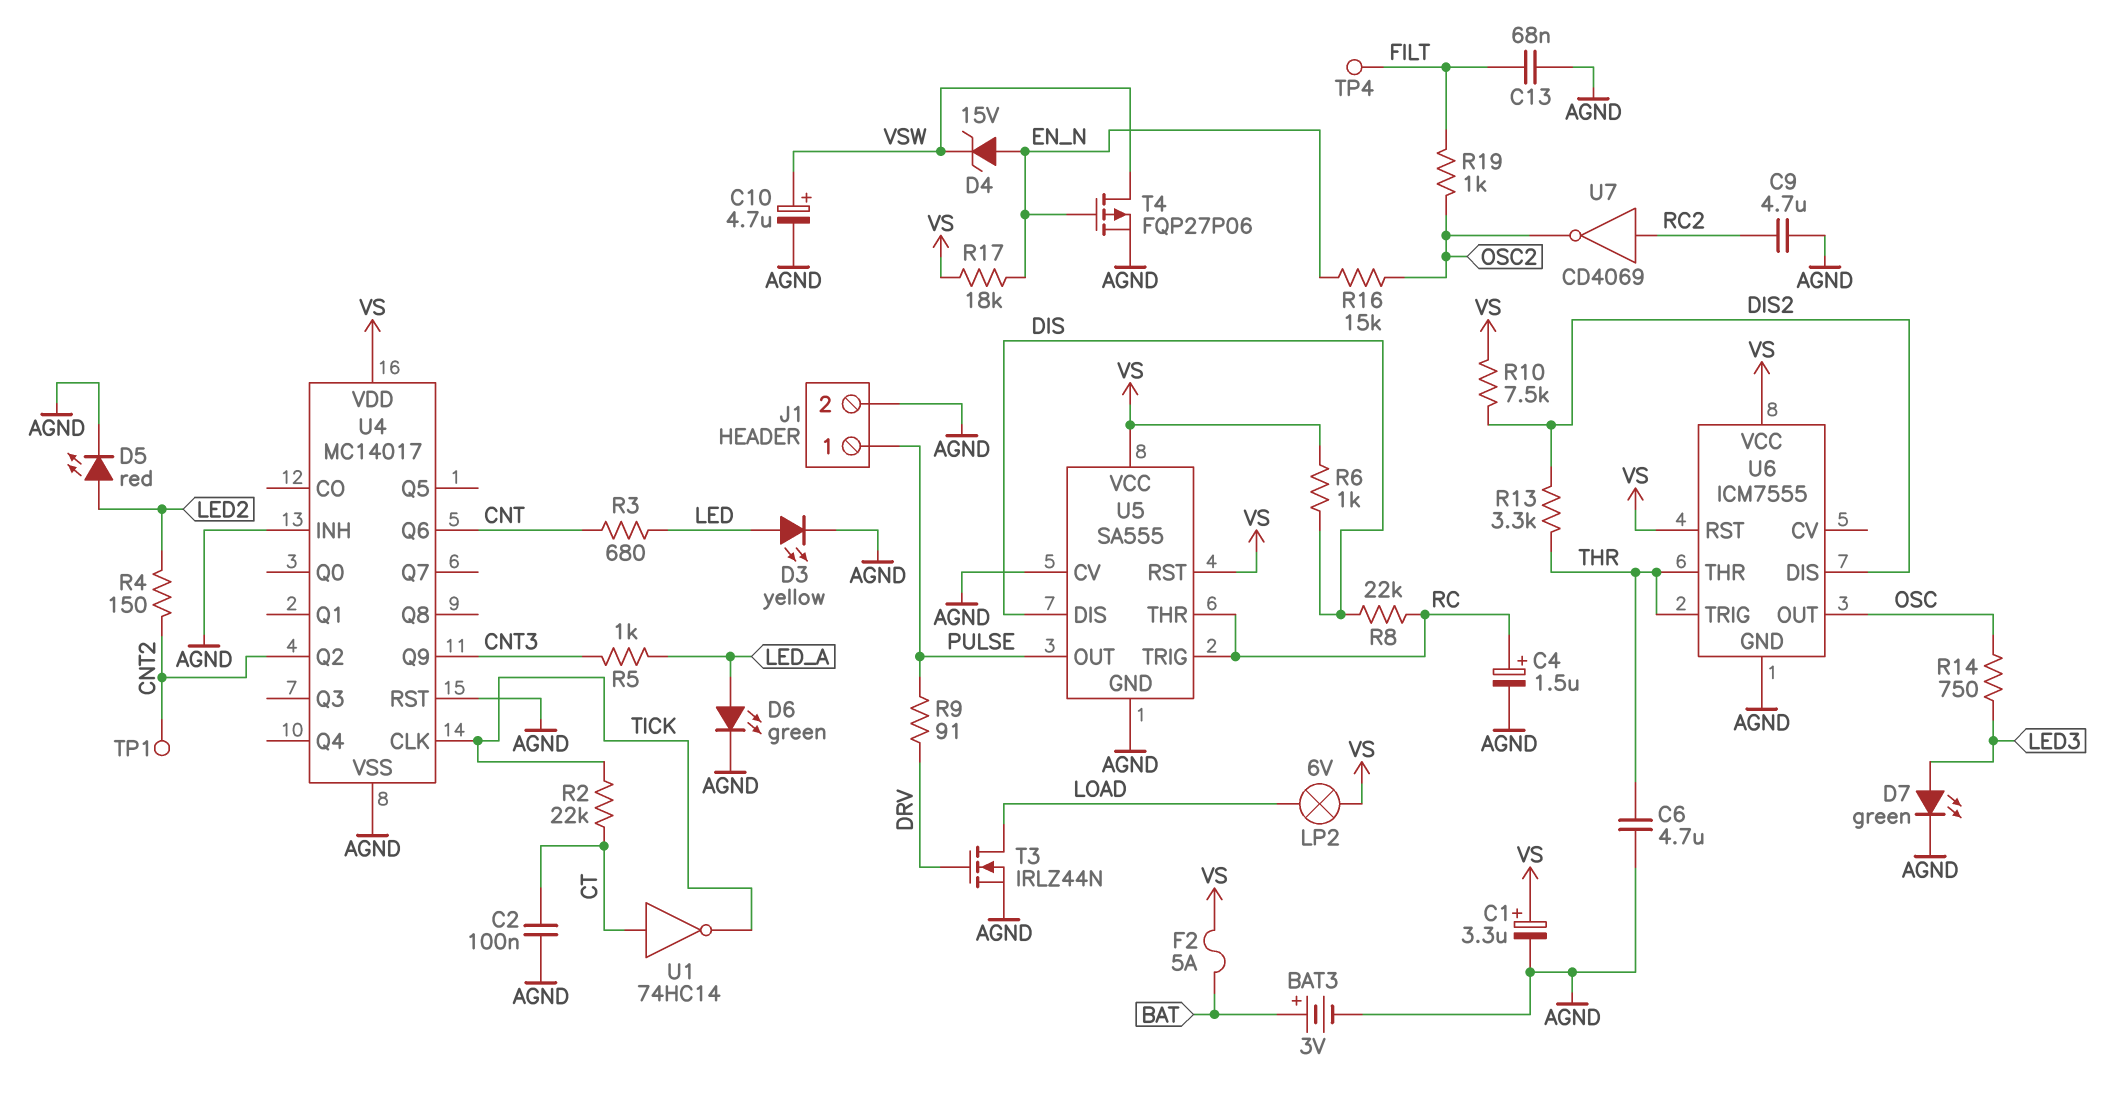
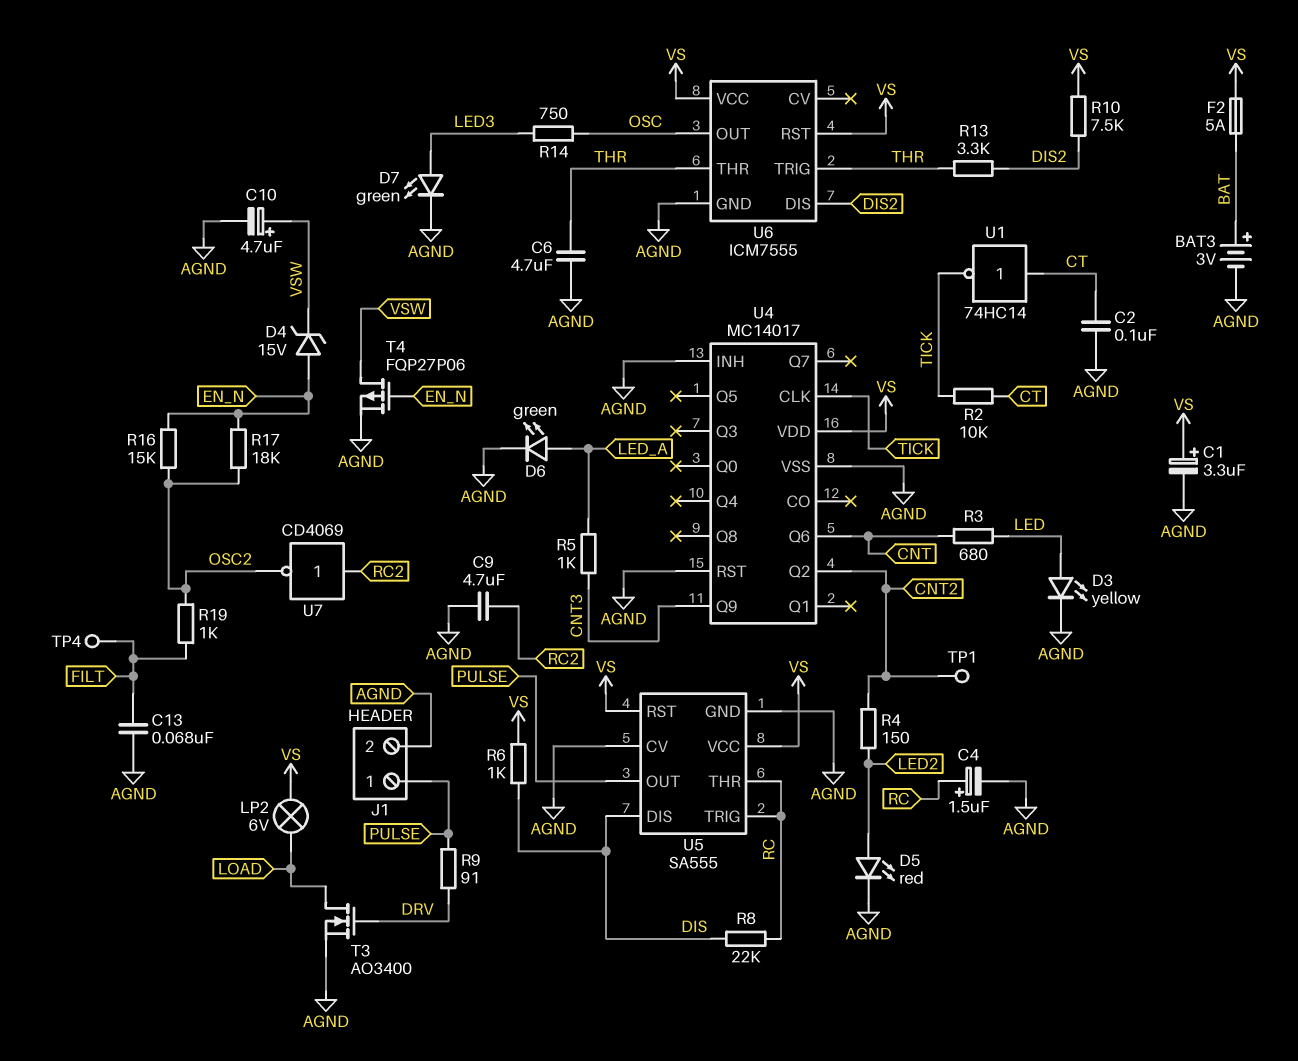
R2: 22k (CT, TICK) -> 10k (CT, TICK)
R17: 18k (EN_N, VS) -> 18k (EN_N, OSC2)
T3: NMOS IRLZ44N (G DRV, D LOAD, S AGND) -> NMOS AO3400 (G DRV, D LOAD, S AGND)

